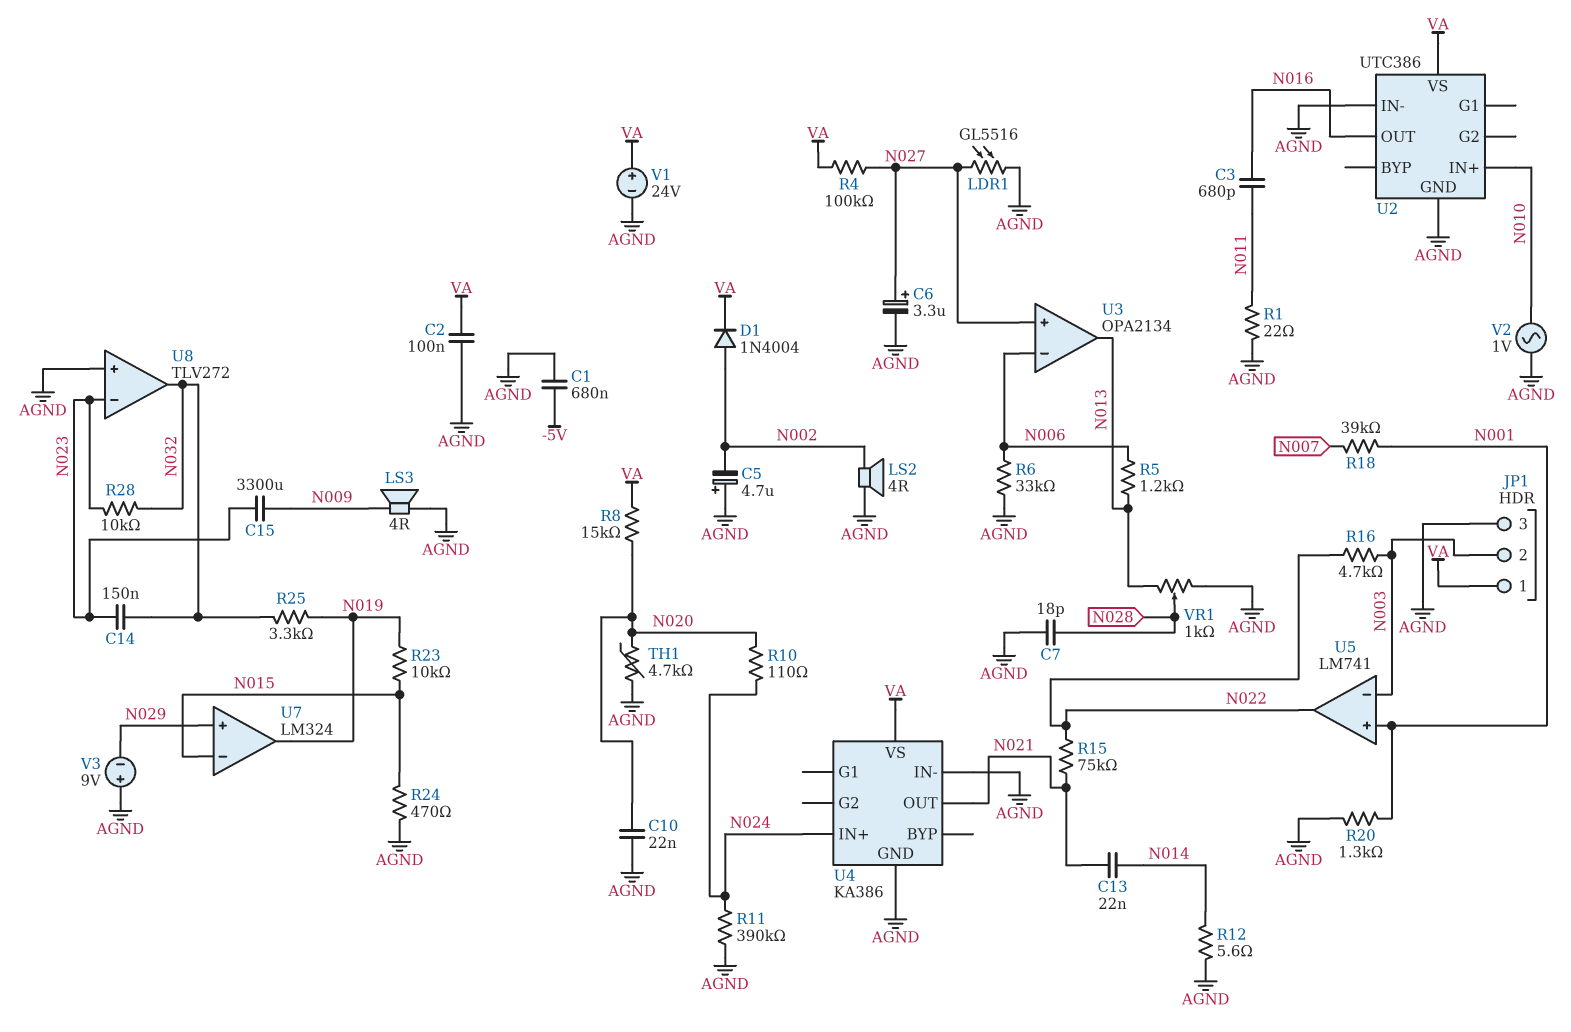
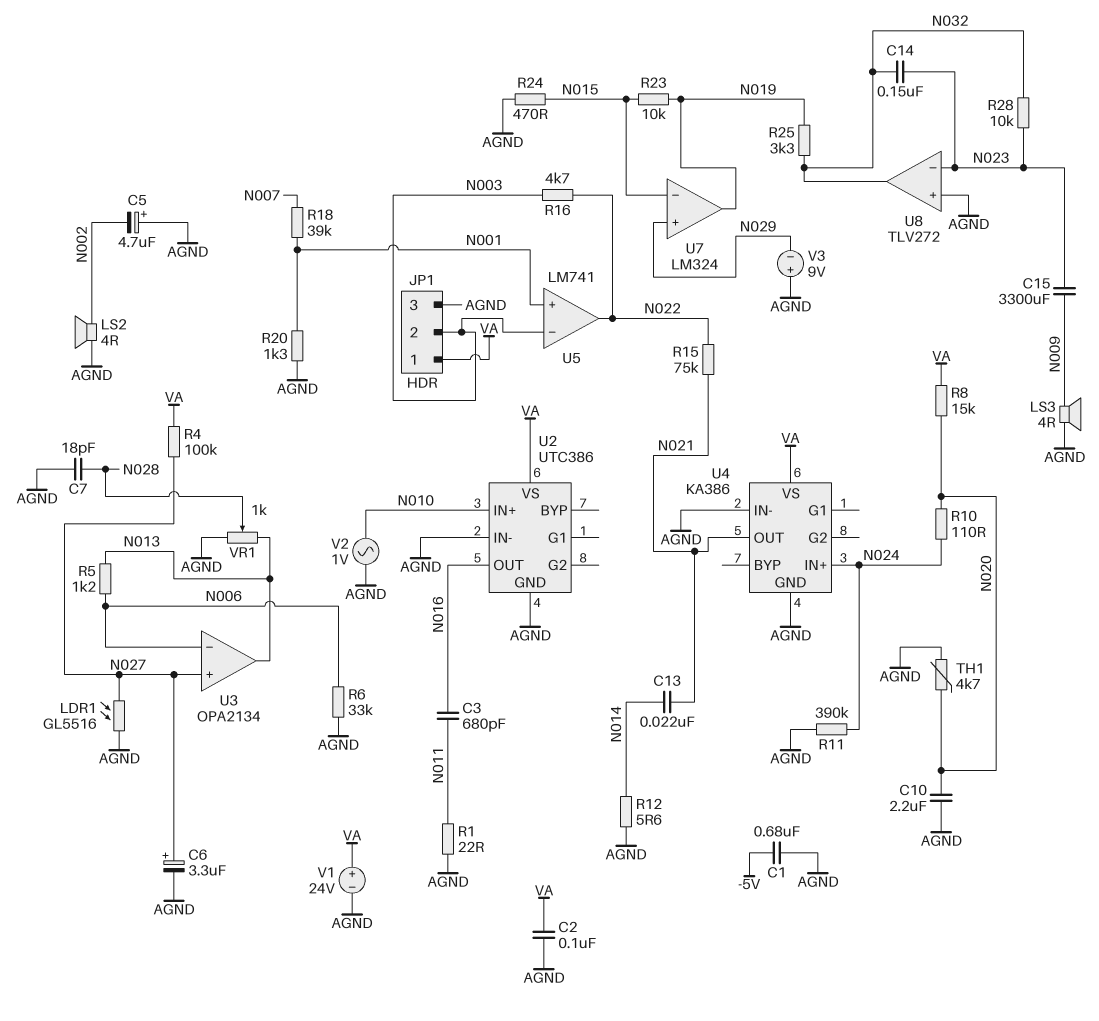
C10: 22nF (AGND, N020) -> 2.2uF (AGND, N020)
D1: diode 1N4004 (A N002, K VA) -> none

